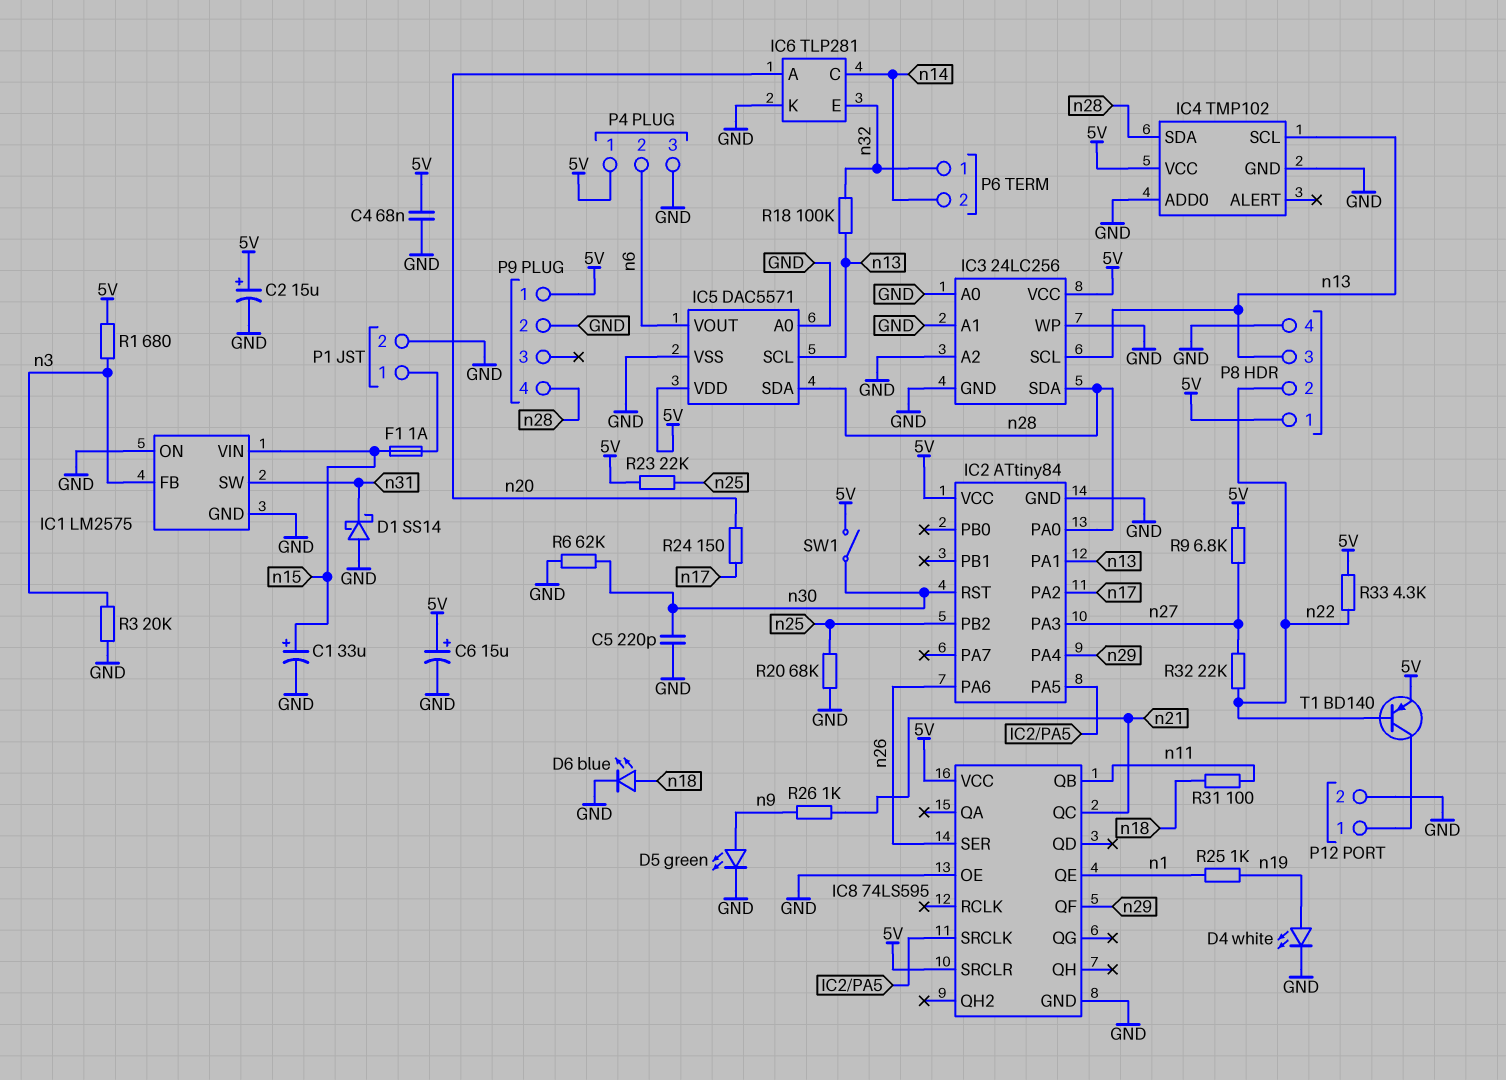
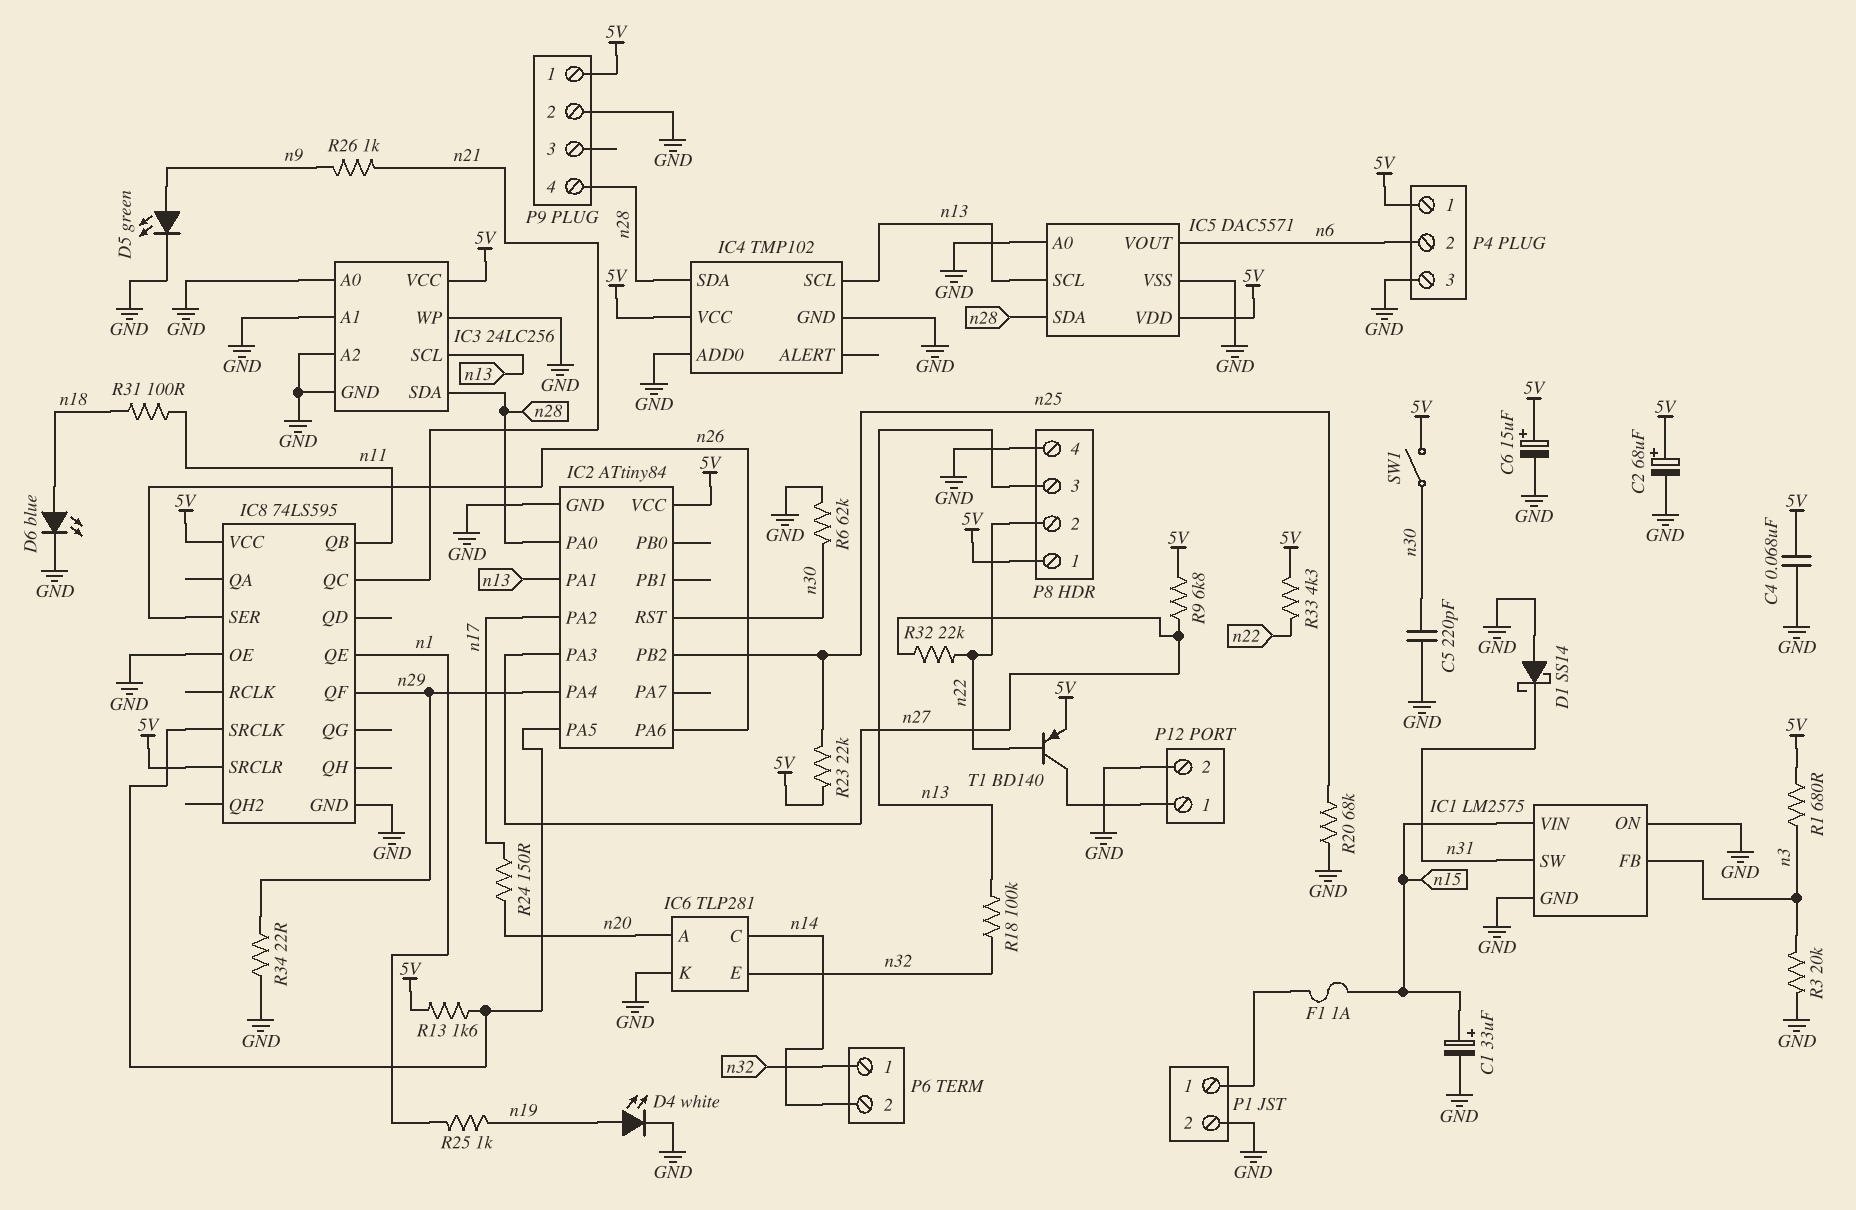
C2: 15uF (plus 5V, minus GND) -> 68uF (plus 5V, minus GND)
R13: none -> 1.6k (5V, IC2/PA5)
R34: none -> 22 (GND, n29)

